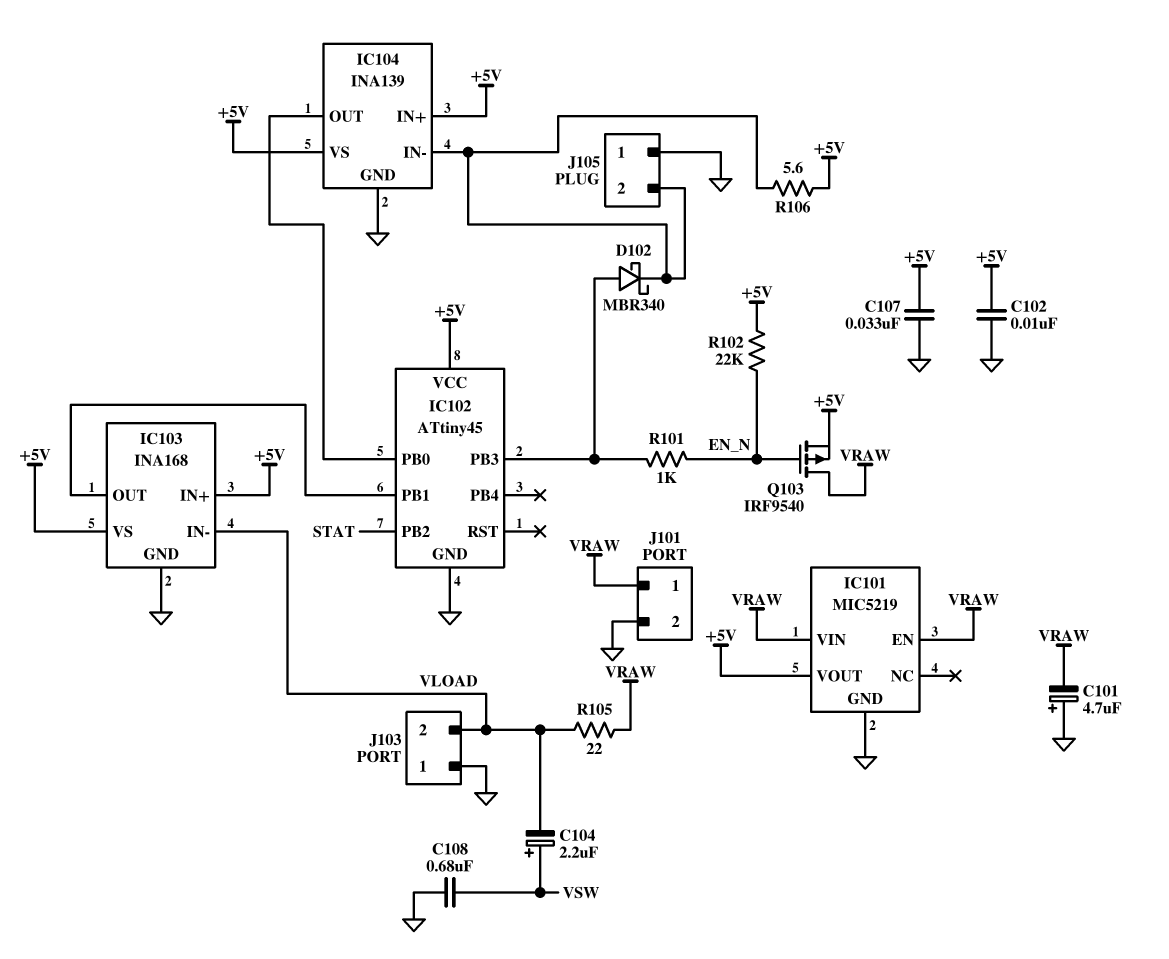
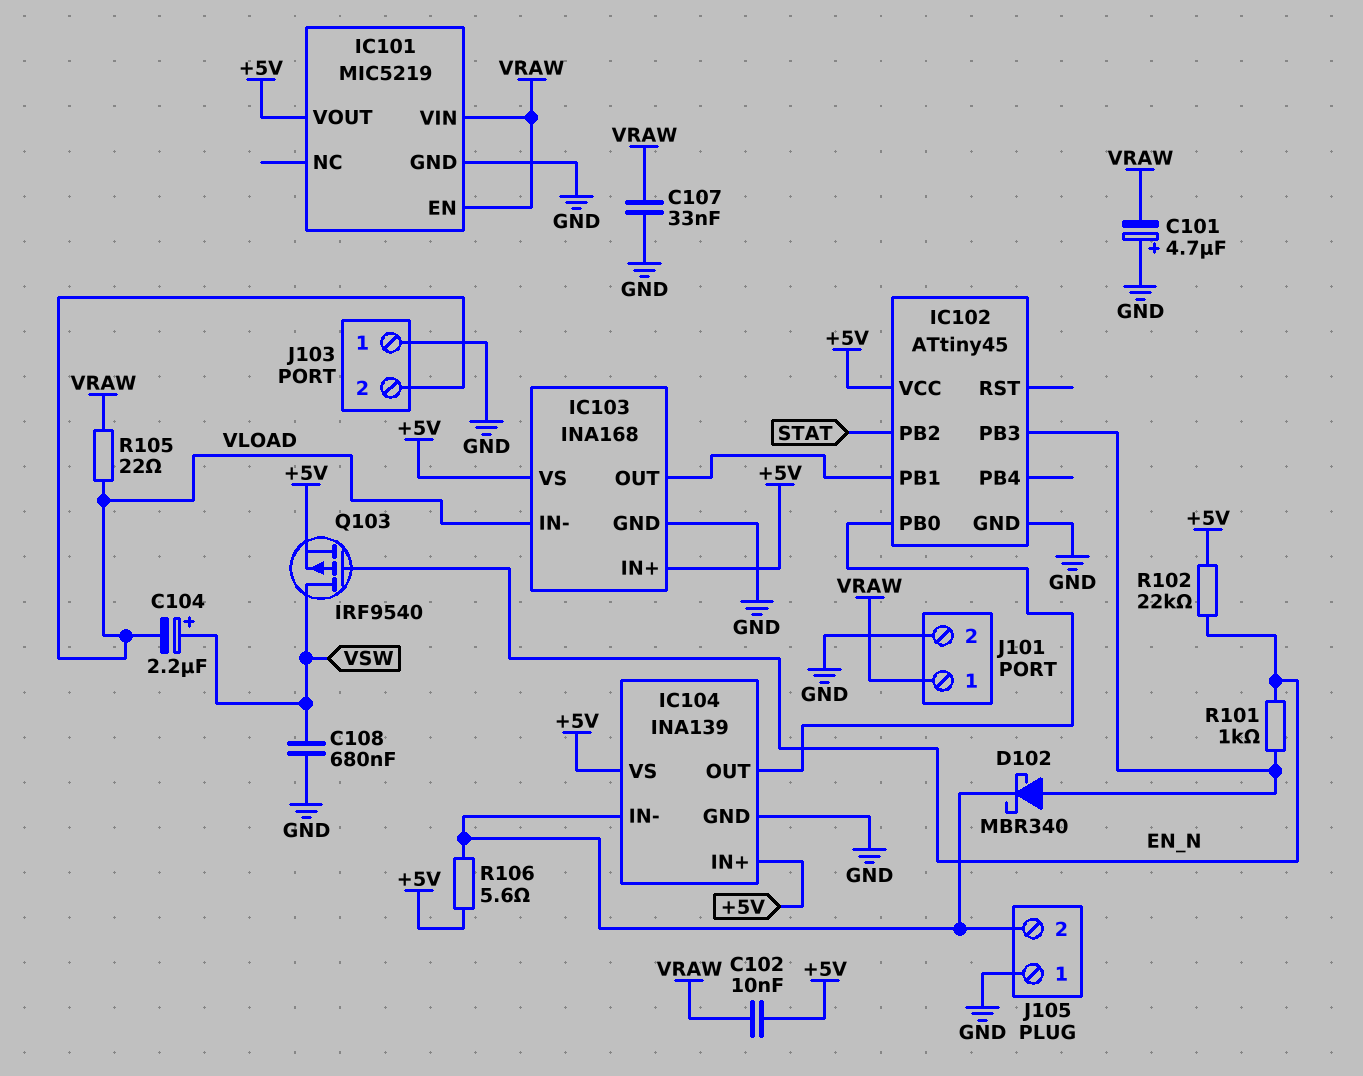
C102: 10nF (+5V, GND) -> 10nF (+5V, VRAW)
C107: 33nF (+5V, GND) -> 33nF (GND, VRAW)
Q103: PMOS IRF9540 (G EN_N, D VRAW, S +5V) -> PMOS IRF9540 (G EN_N, D VSW, S +5V)

